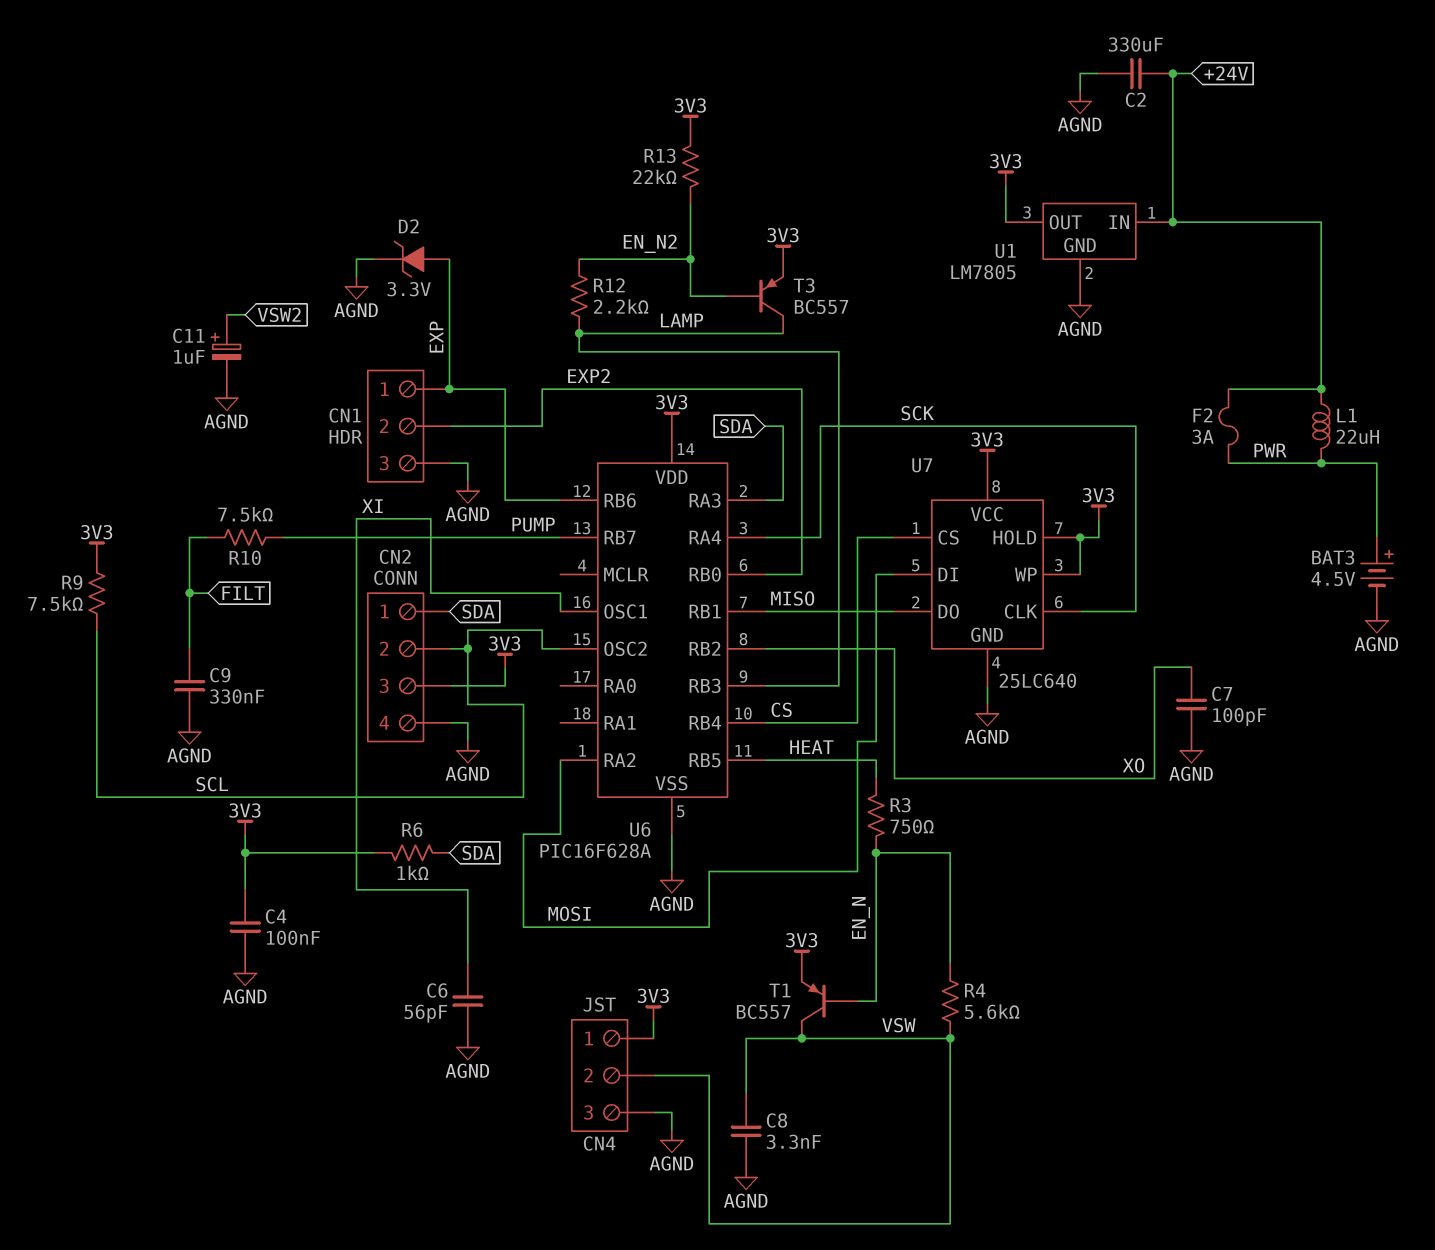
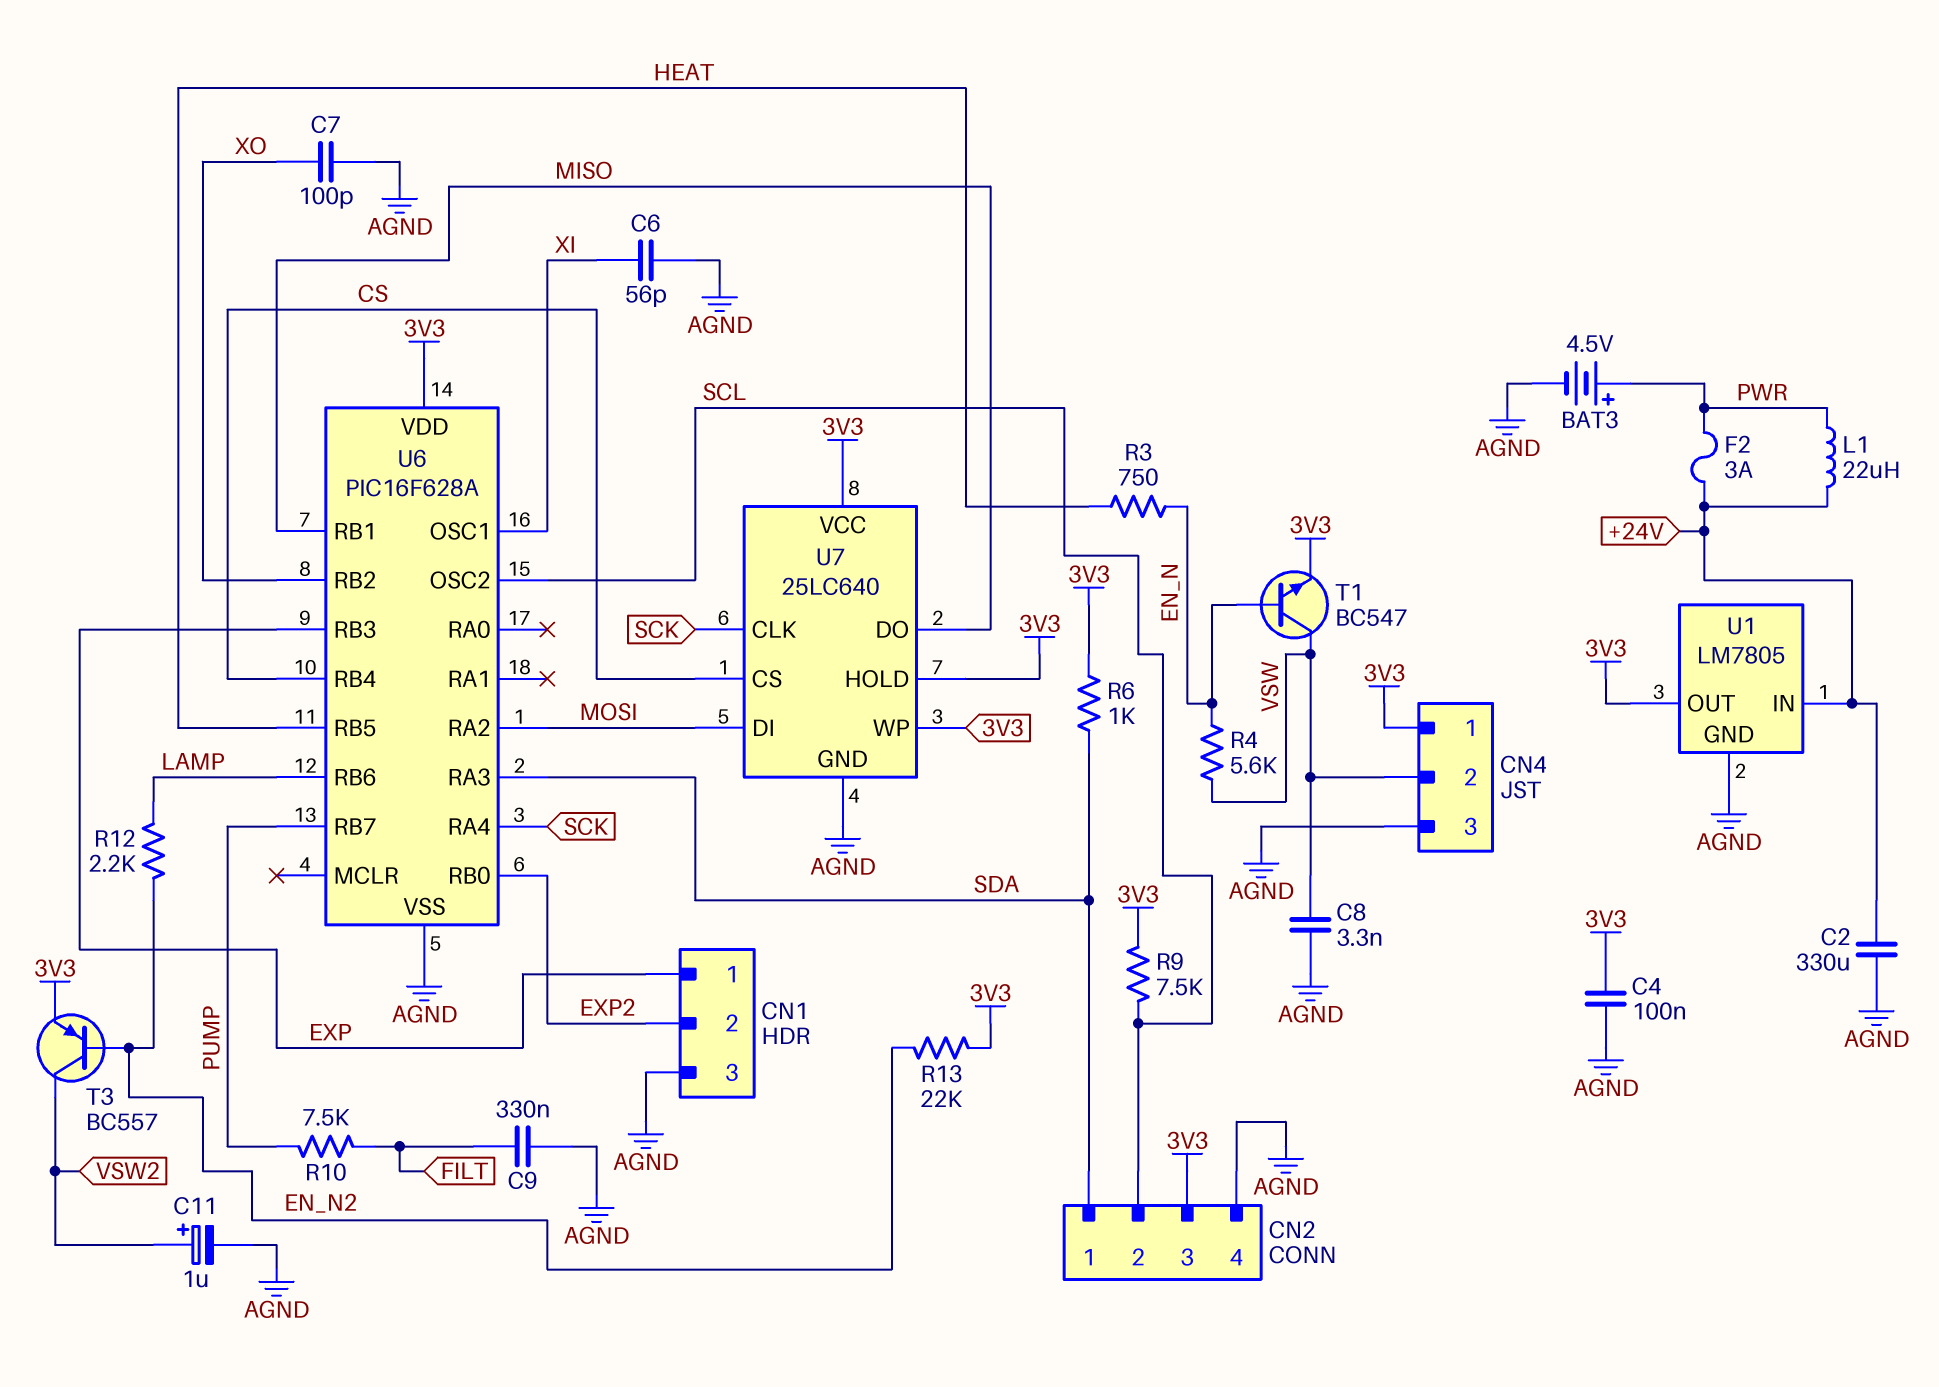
D2: zener 3.3V (A EXP, K AGND) -> none
T1: PNP BC557 (B EN_N, C VSW, E 3V3) -> NPN BC547 (B EN_N, C VSW, E 3V3)
T3: PNP BC557 (B EN_N2, C LAMP, E 3V3) -> PNP BC557 (B EN_N2, C VSW2, E 3V3)
U6 pin RB3: LAMP -> EXP
U6 pin RB6: EXP -> LAMP

